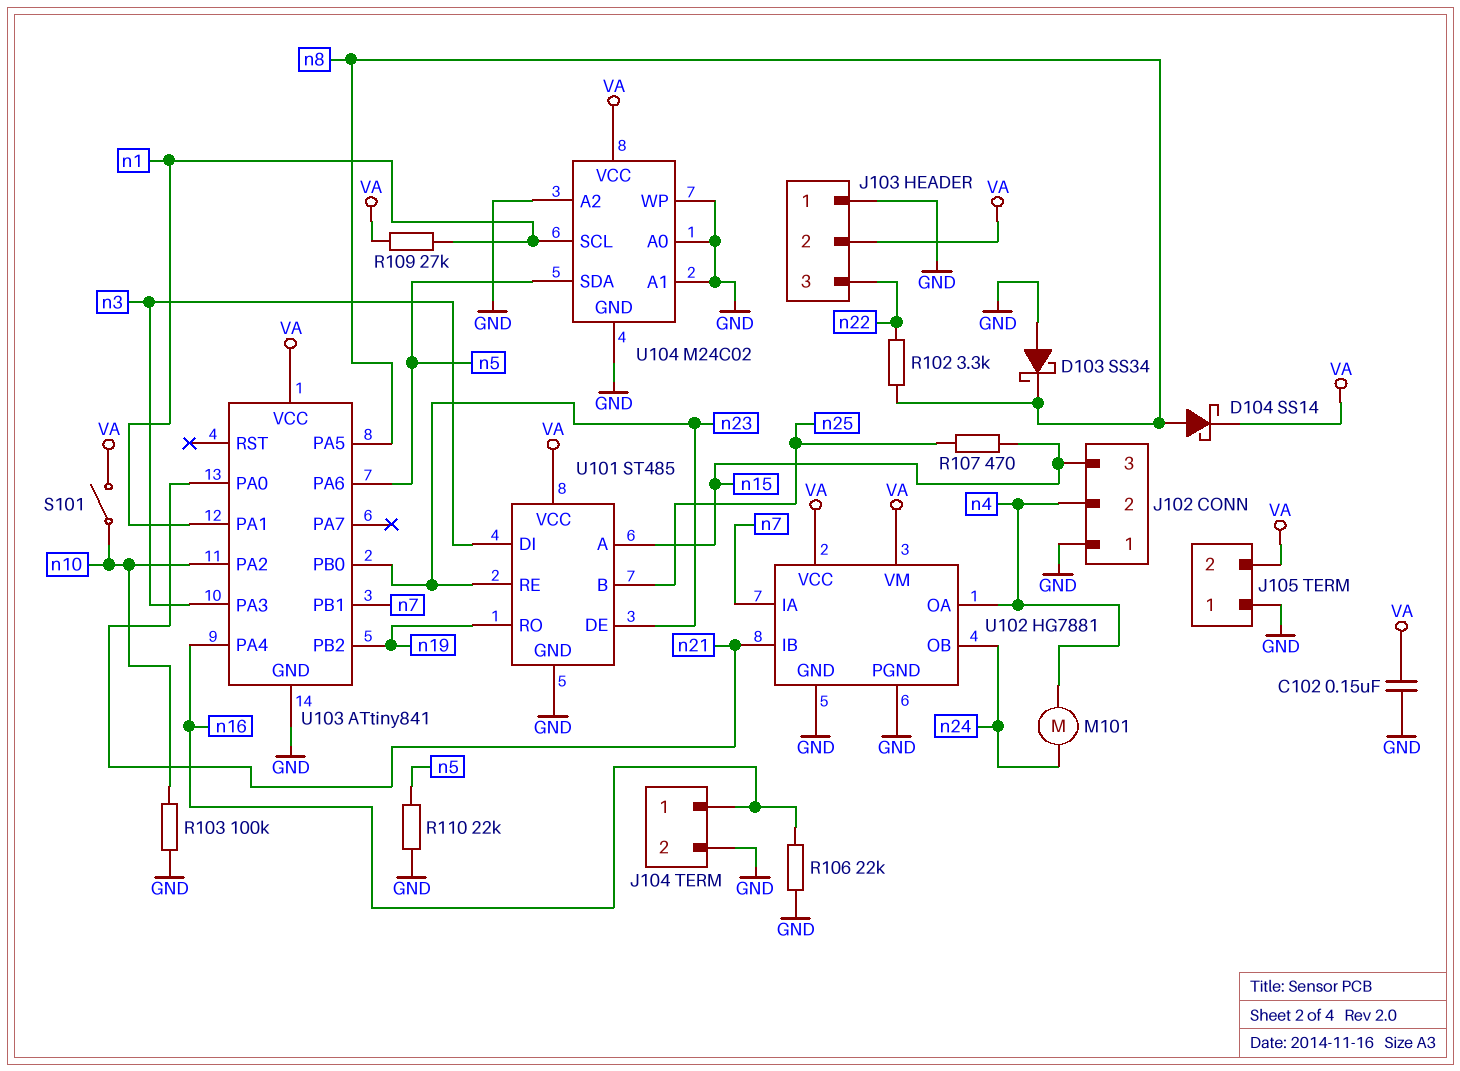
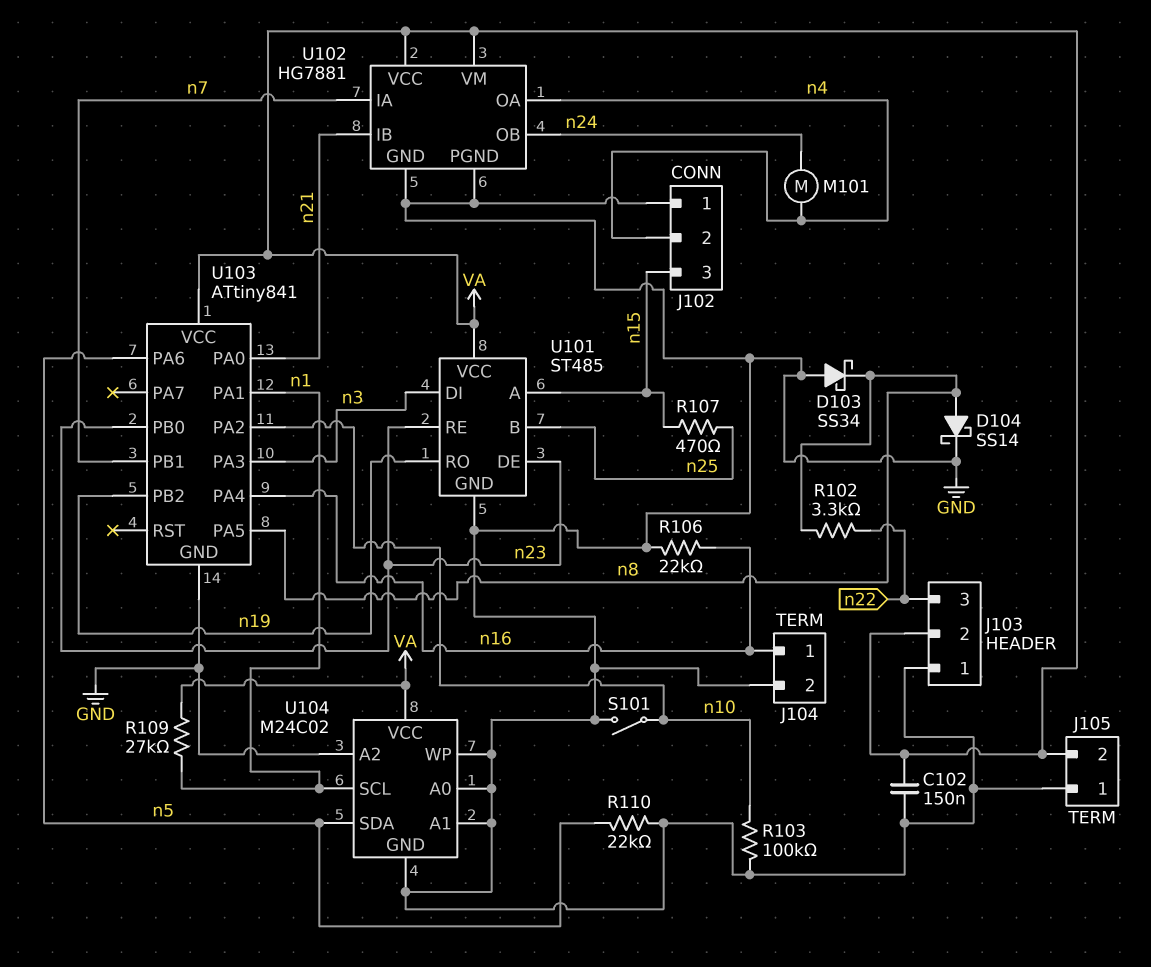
D104: schottky SS14 (A n8, K VA) -> schottky SS14 (A n8, K GND)
S101: switch (VA, n10) -> switch (GND, n10)

